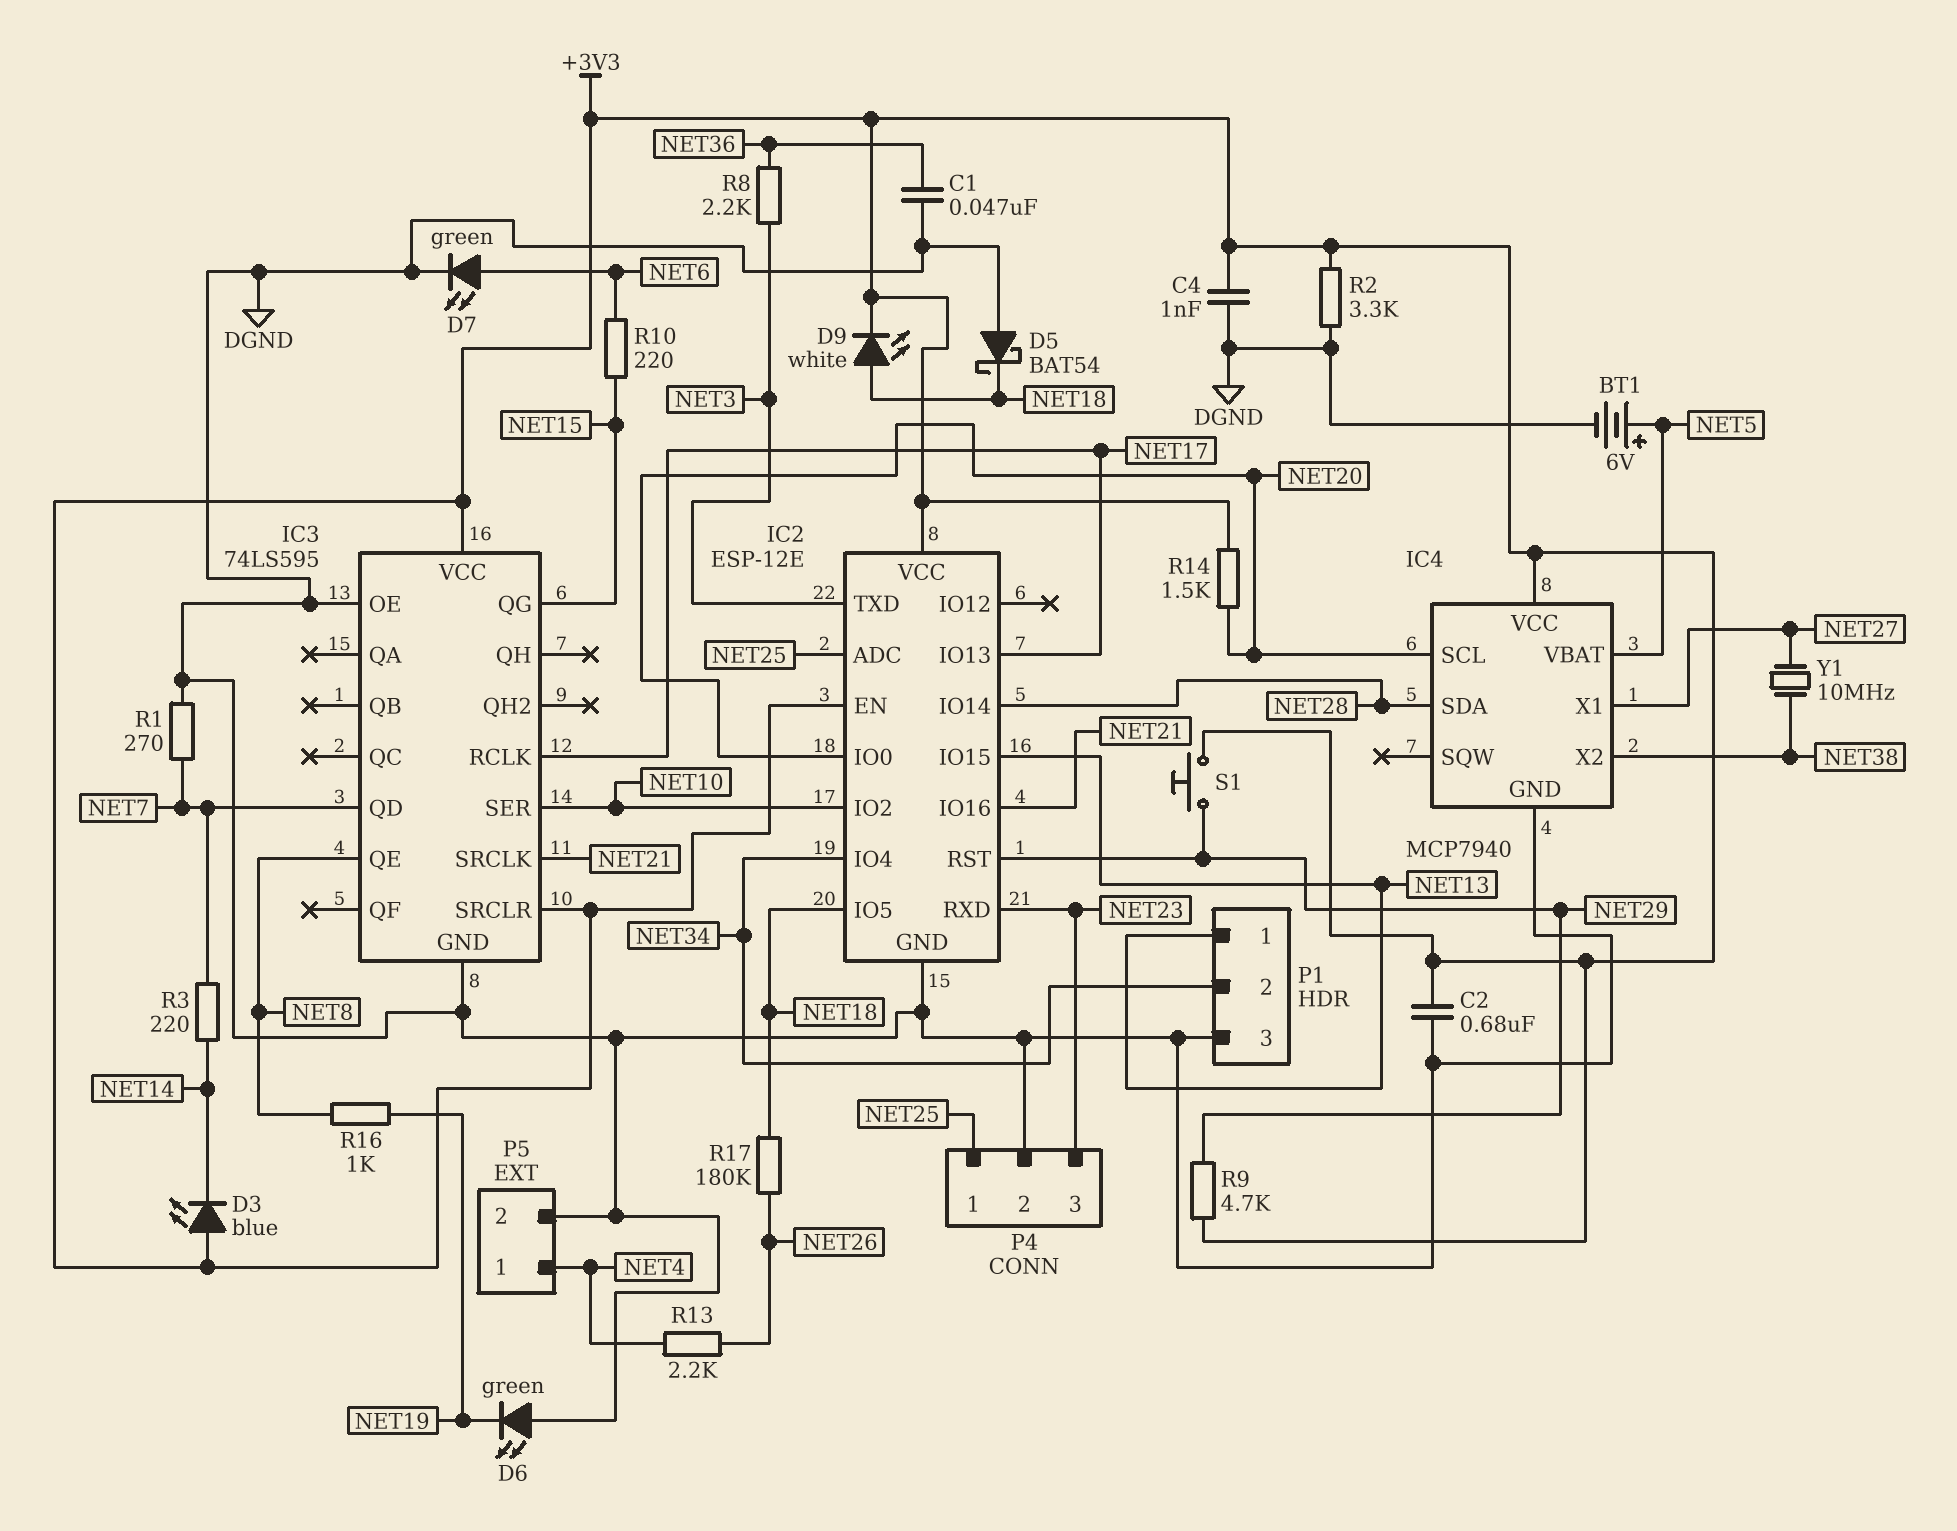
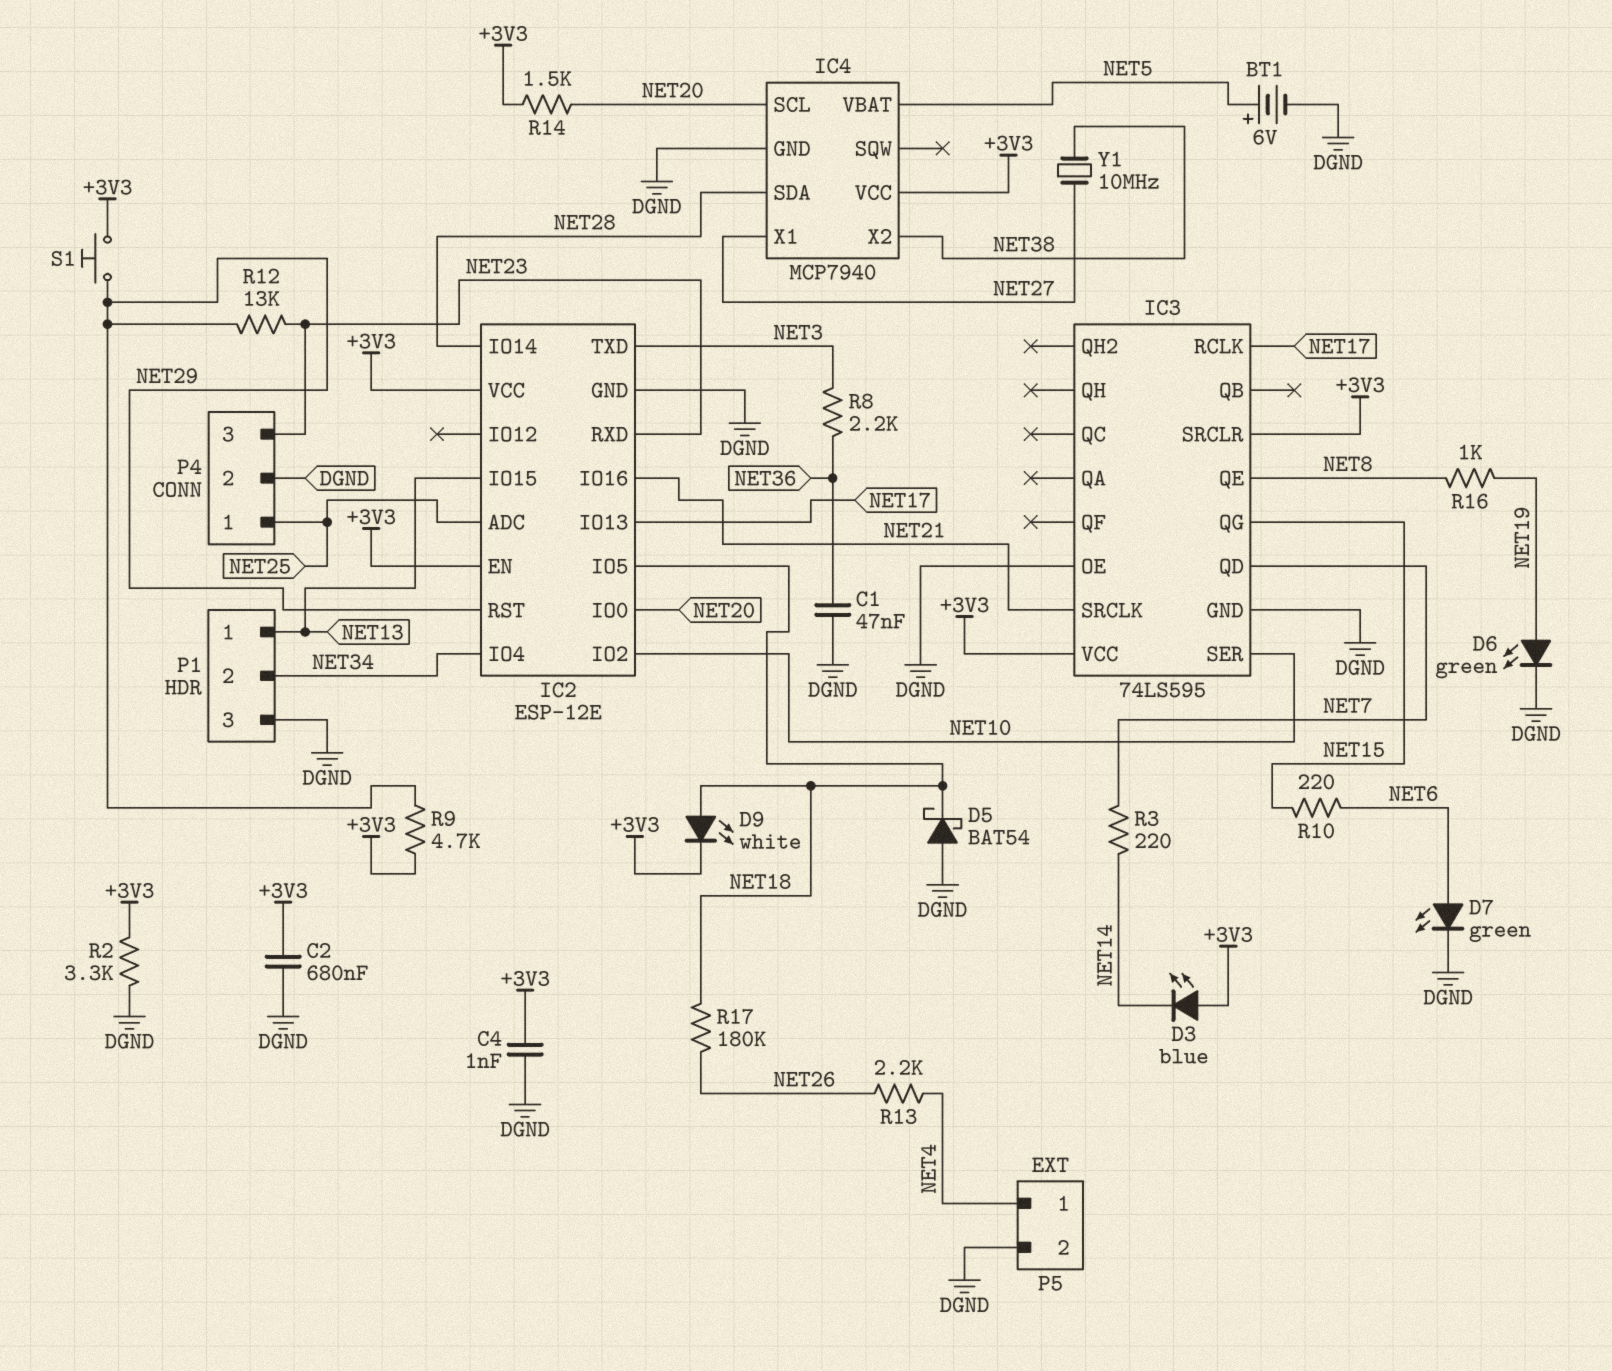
D6: LED green (A DGND, K NET19) -> LED green (A NET19, K DGND)
R1: 270 (DGND, NET7) -> none
R12: none -> 13k (NET23, NET29)

